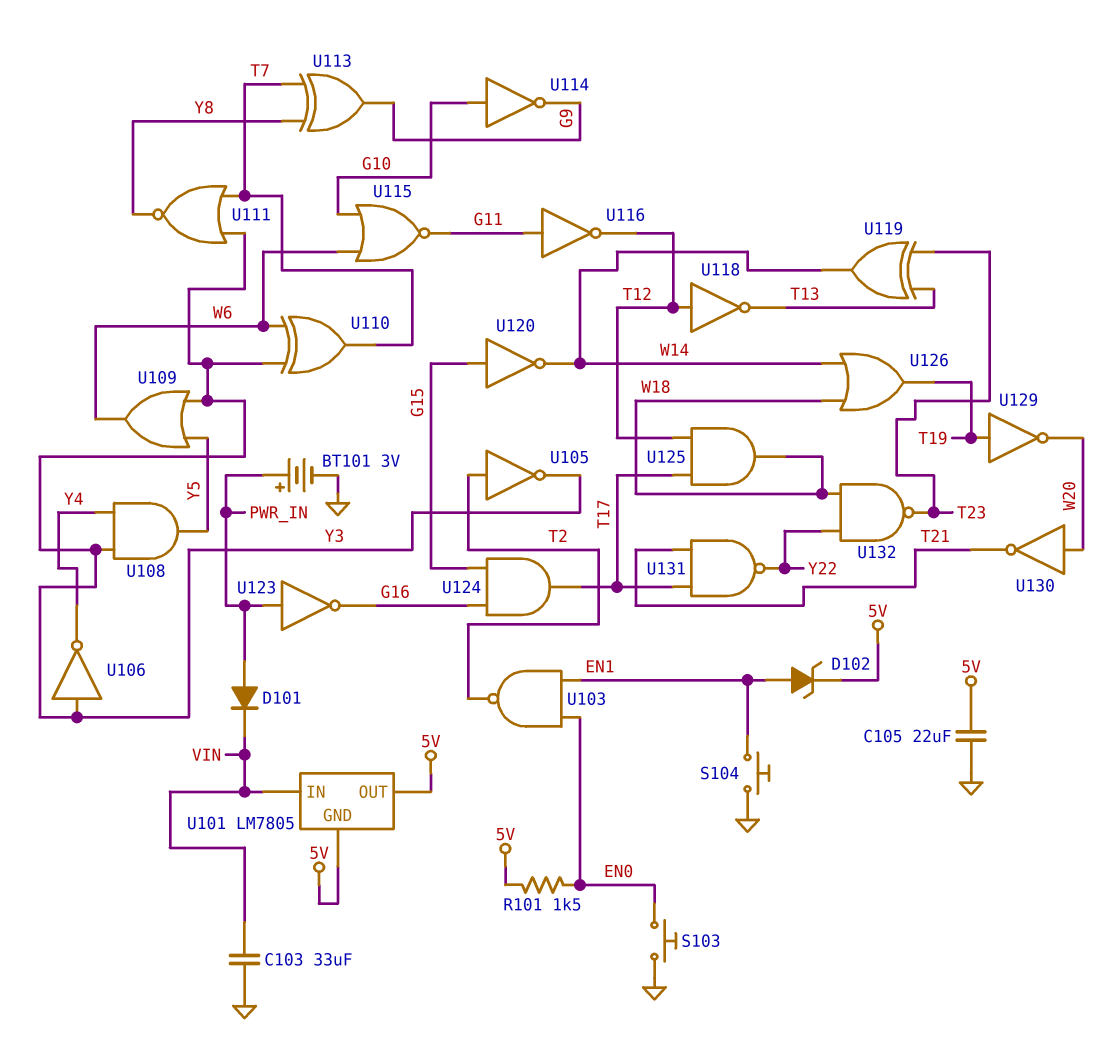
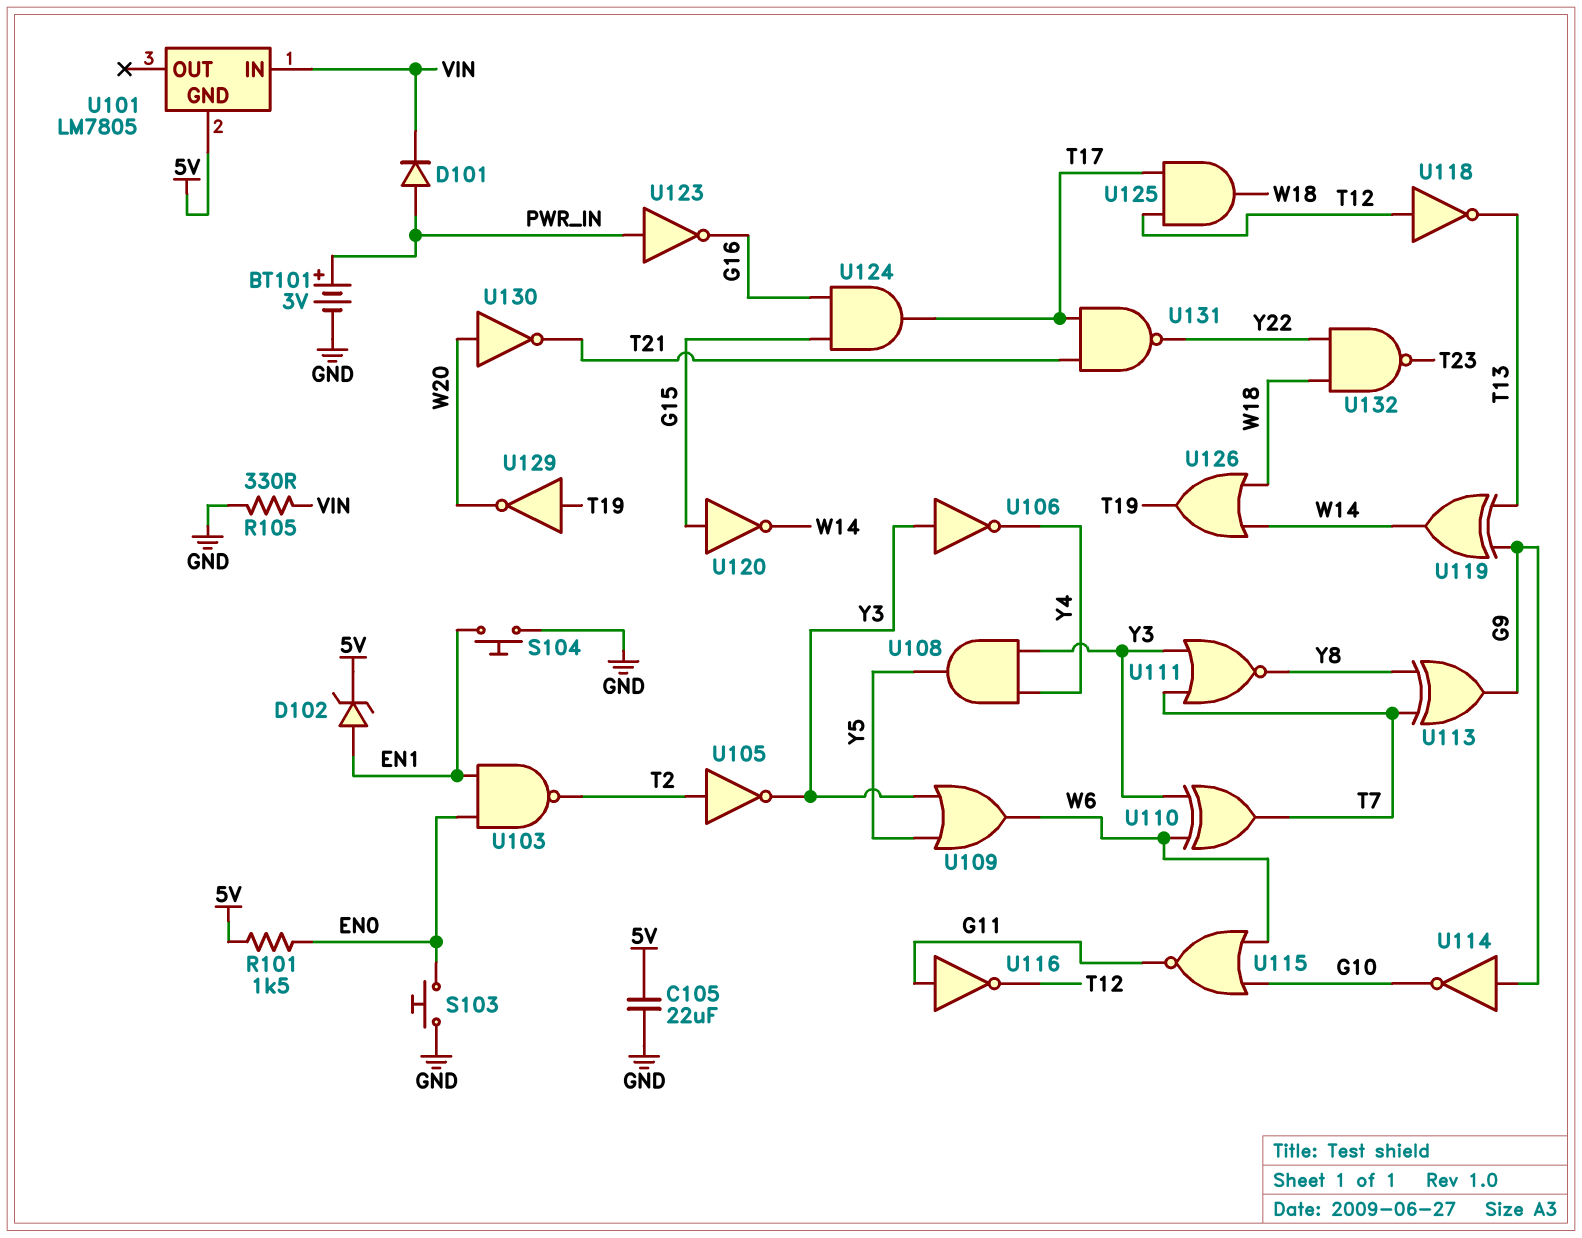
C103: 33uF (GND, VIN) -> none
R105: none -> 330 (GND, VIN)
U101 pin OUT: 5V -> none
U114: NOT (in G10, out G9) -> NOT (in G9, out G10)
U119: XOR (in T13, in T23, out W14) -> XOR (in G9, in T13, out W14)

